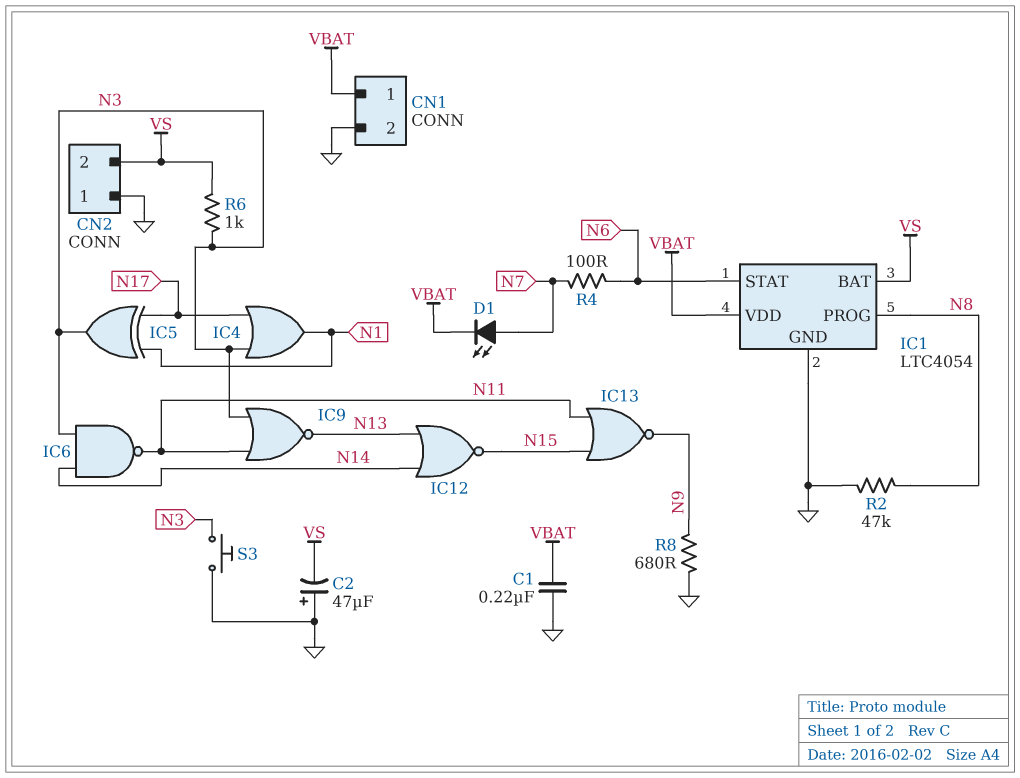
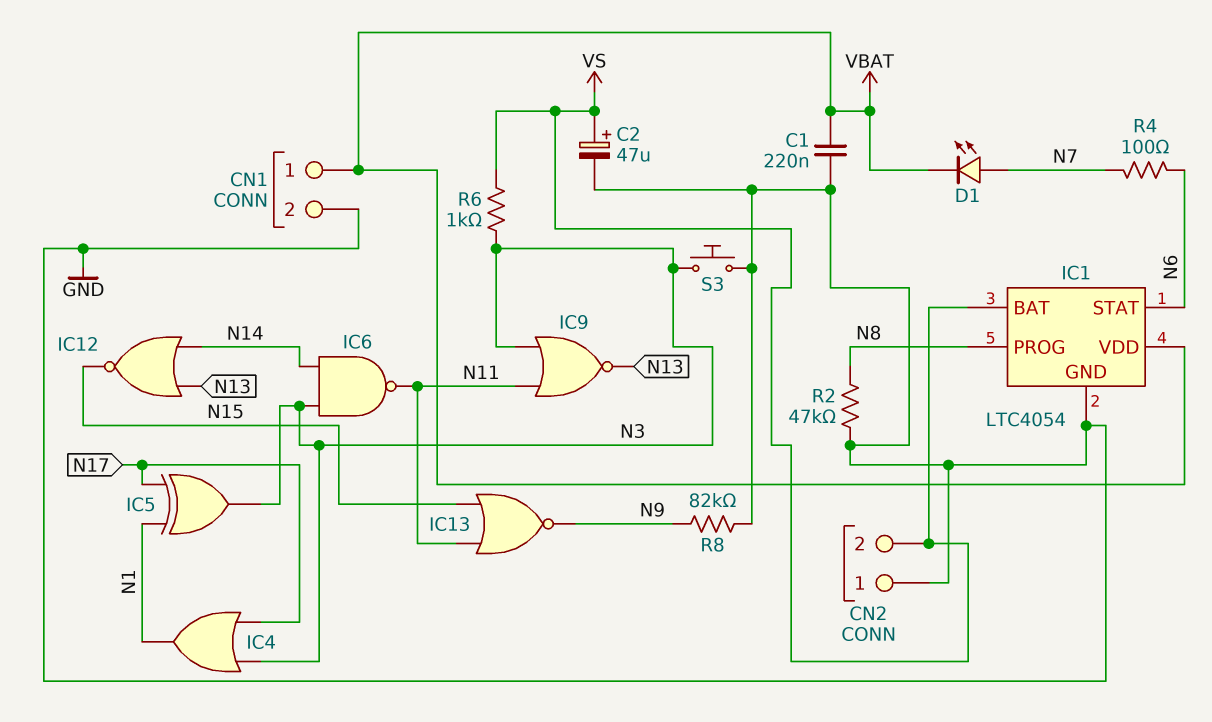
C2: 47uF (plus GND, minus VS) -> 47uF (plus VS, minus GND)
R8: 680 (GND, N9) -> 82k (GND, N9)

